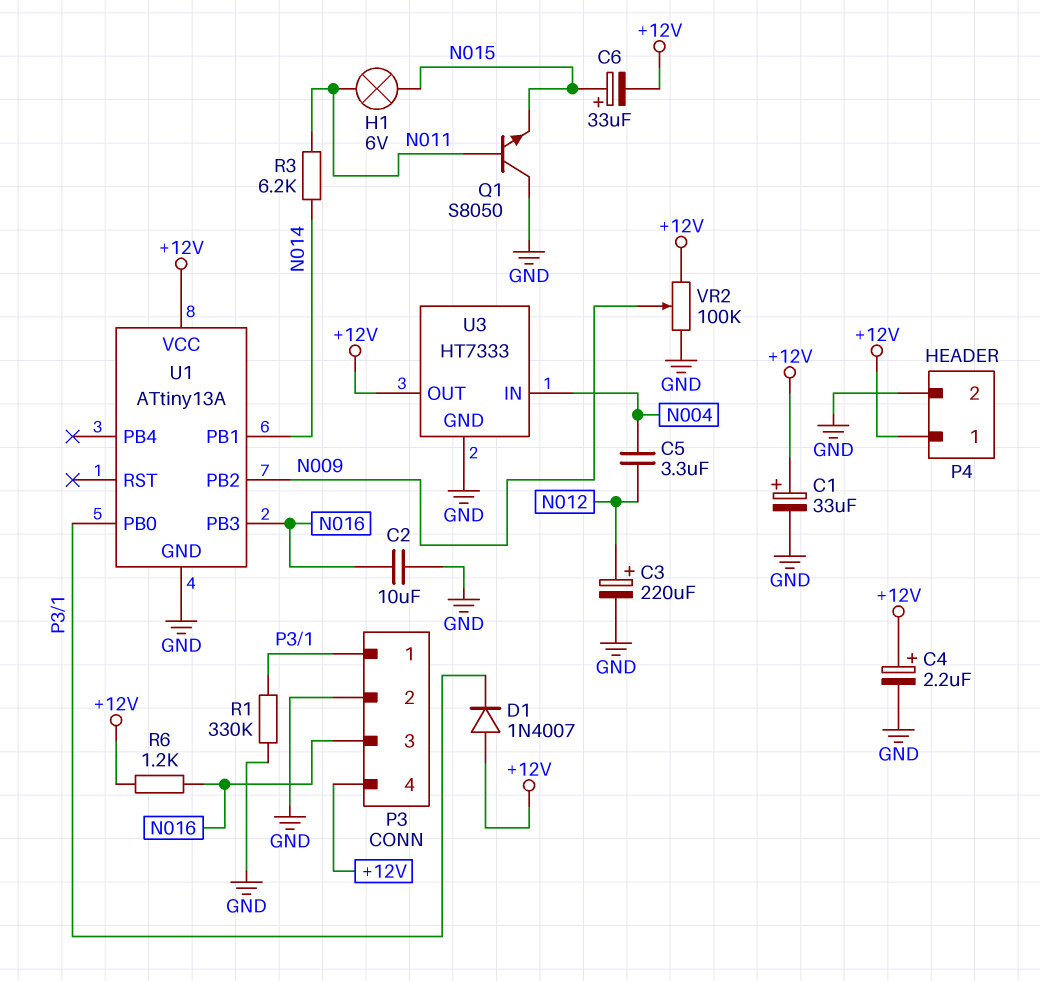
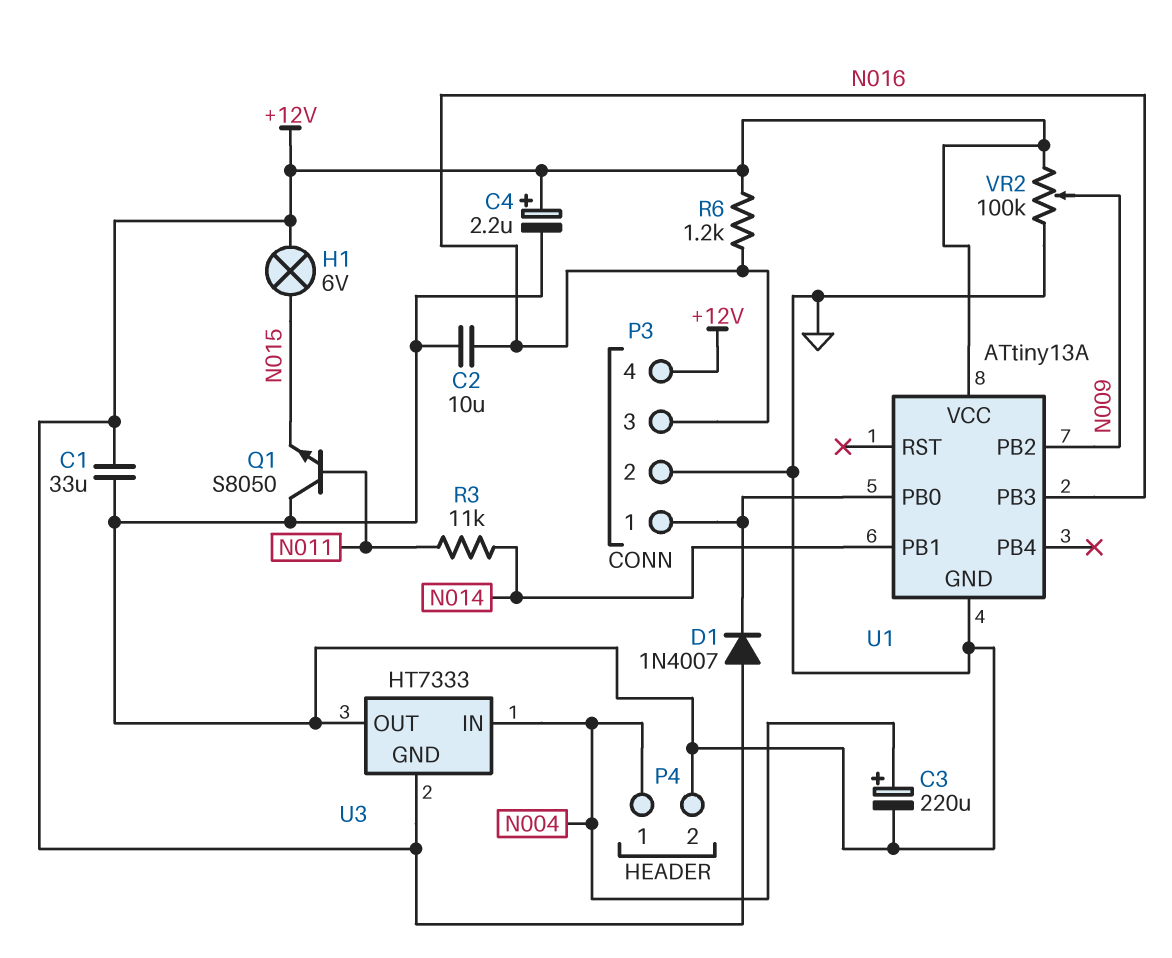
C1: 33uF (plus +12V, minus GND) -> 33uF (+12V, GND)
C3: 220uF (plus N012, minus GND) -> 220uF (plus N004, minus GND)
C5: 3.3uF (N004, N012) -> none
C6: 33uF (plus N015, minus +12V) -> none
H1: lamp 6V (N011, N015) -> lamp 6V (+12V, N015)
P4 pin 1: +12V -> N004
R1: 330k (GND, P3/1) -> none
R3: 6.2k (N011, N014) -> 11k (N011, N014)
U3 pin GND: GND -> +12V
U3 pin OUT: +12V -> GND

